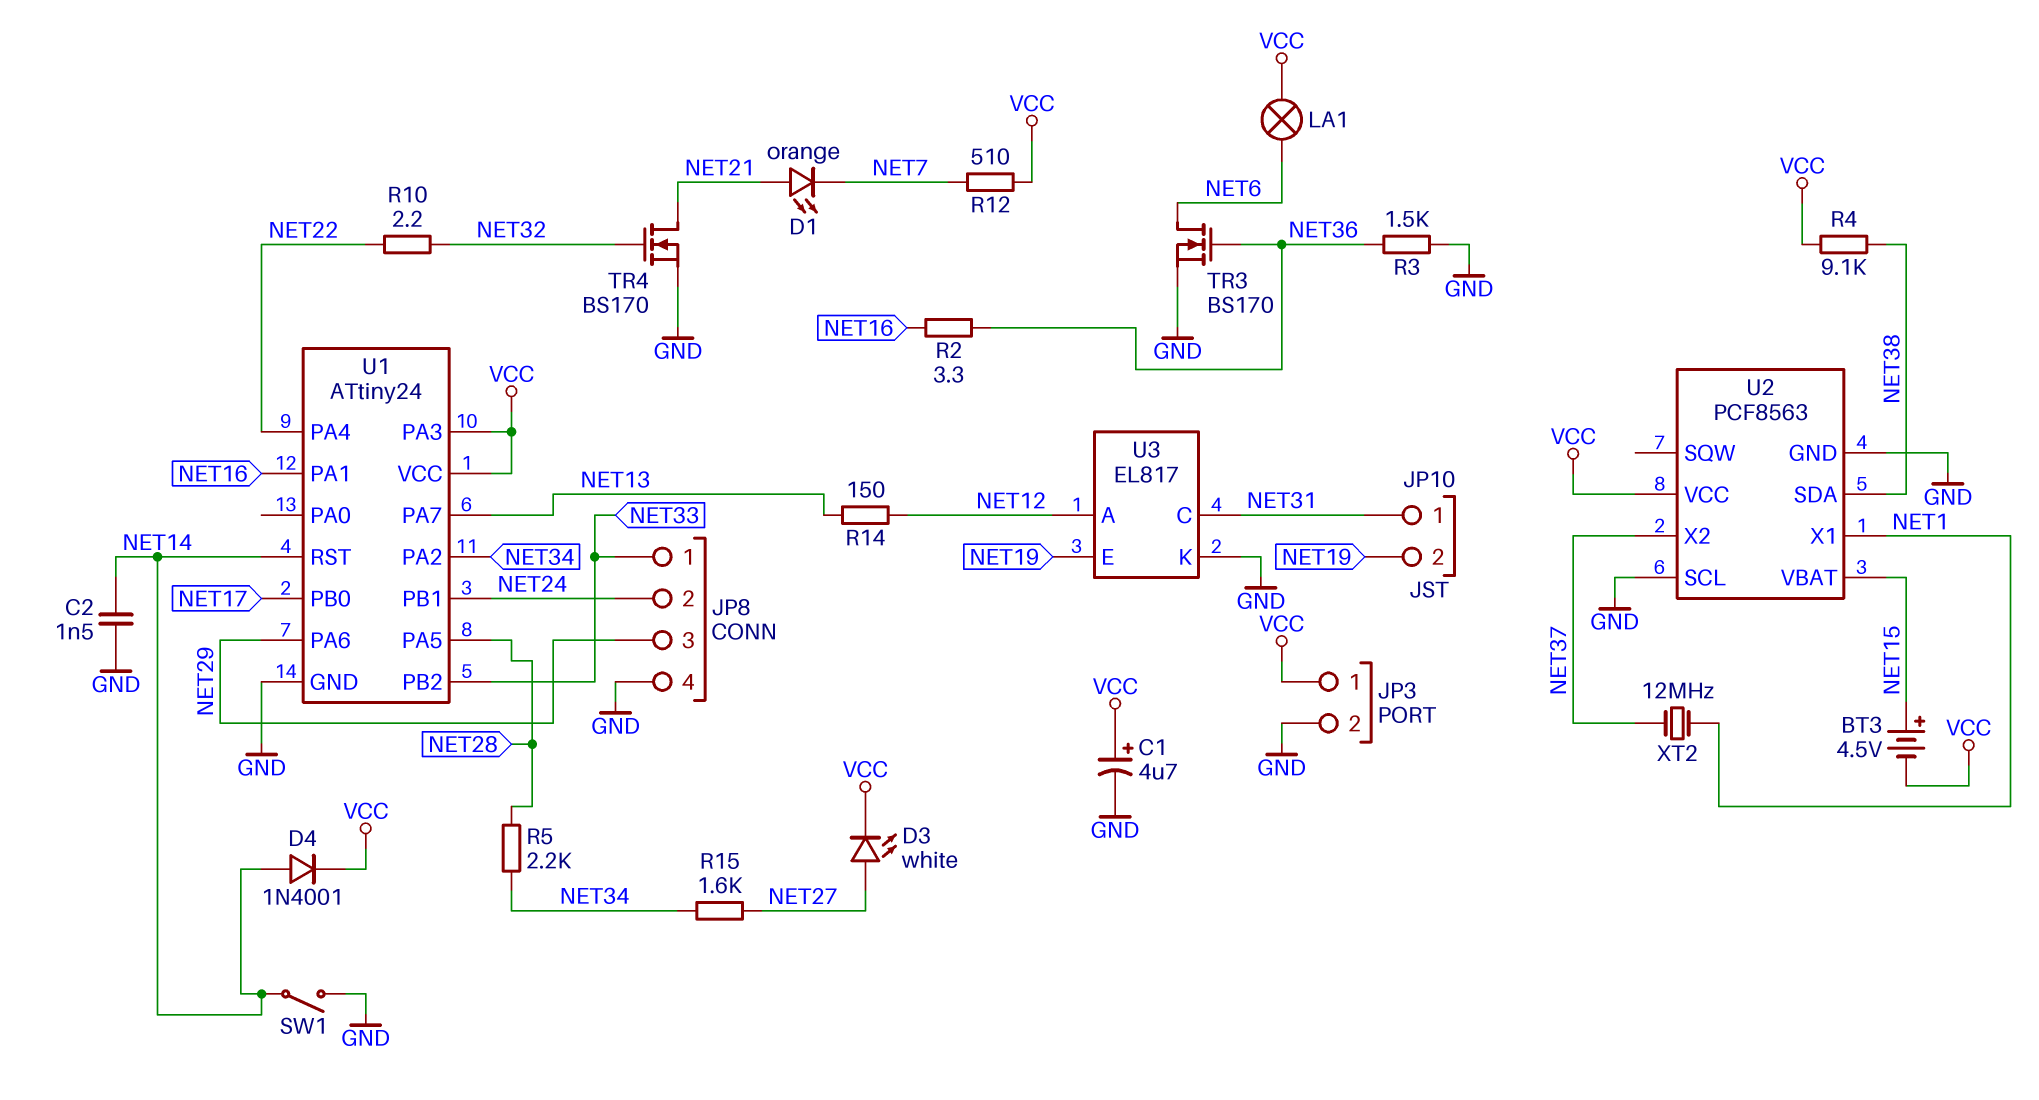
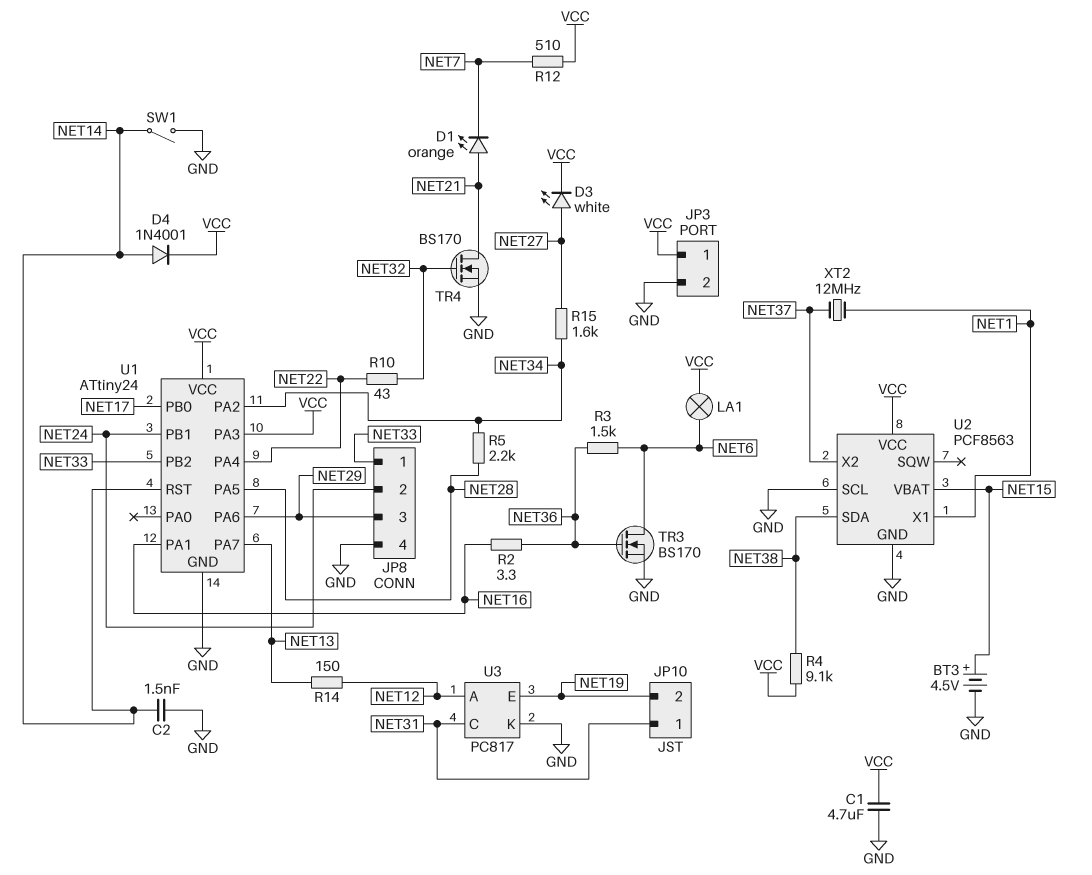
BT3: 4.5V (plus NET15, minus VCC) -> 4.5V (plus NET15, minus GND)
C1: 4.7uF (plus VCC, minus GND) -> 4.7uF (GND, VCC)
R3: 1.5k (GND, NET36) -> 1.5k (NET6, NET36)
R10: 2.2 (NET22, NET32) -> 43 (NET22, NET32)
U3: EL817 -> PC817

